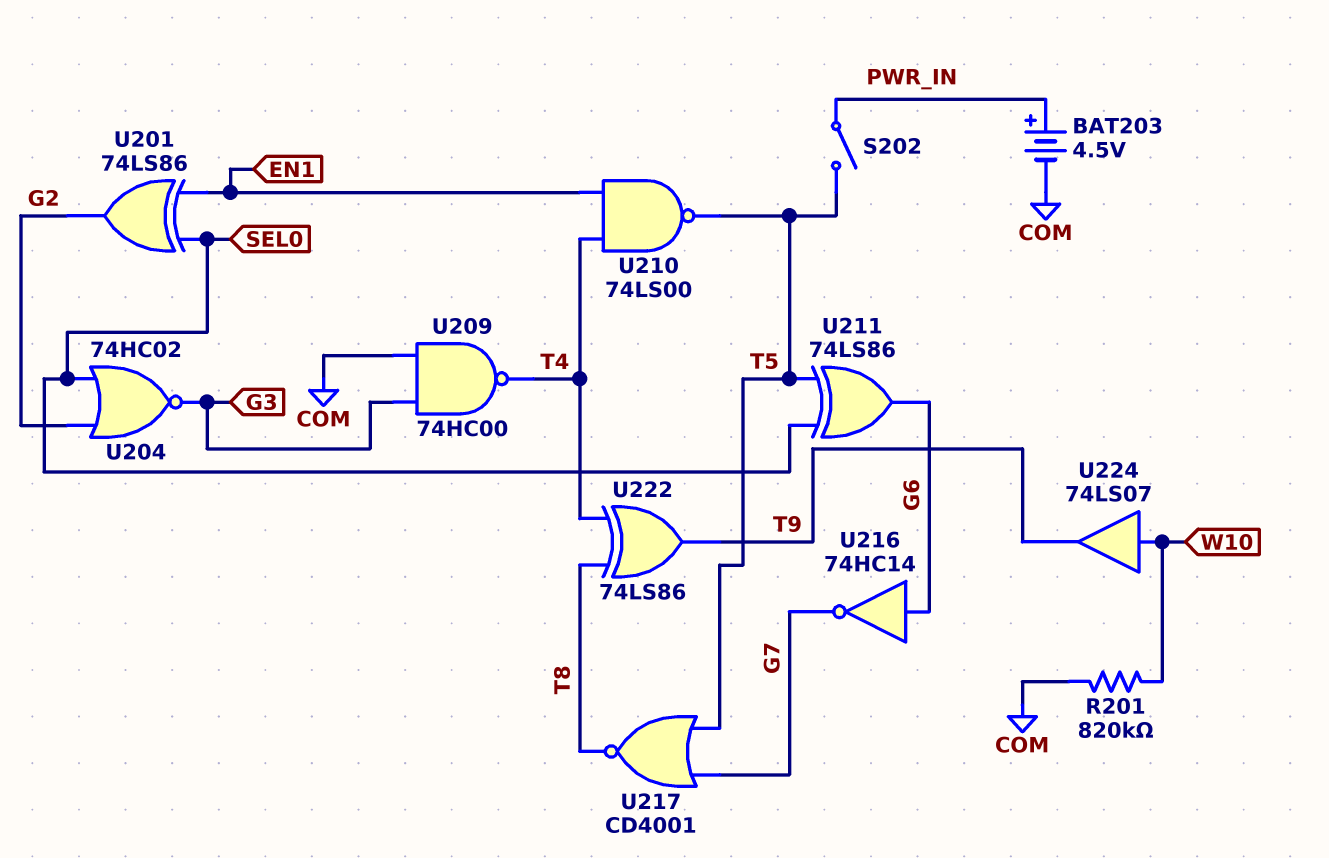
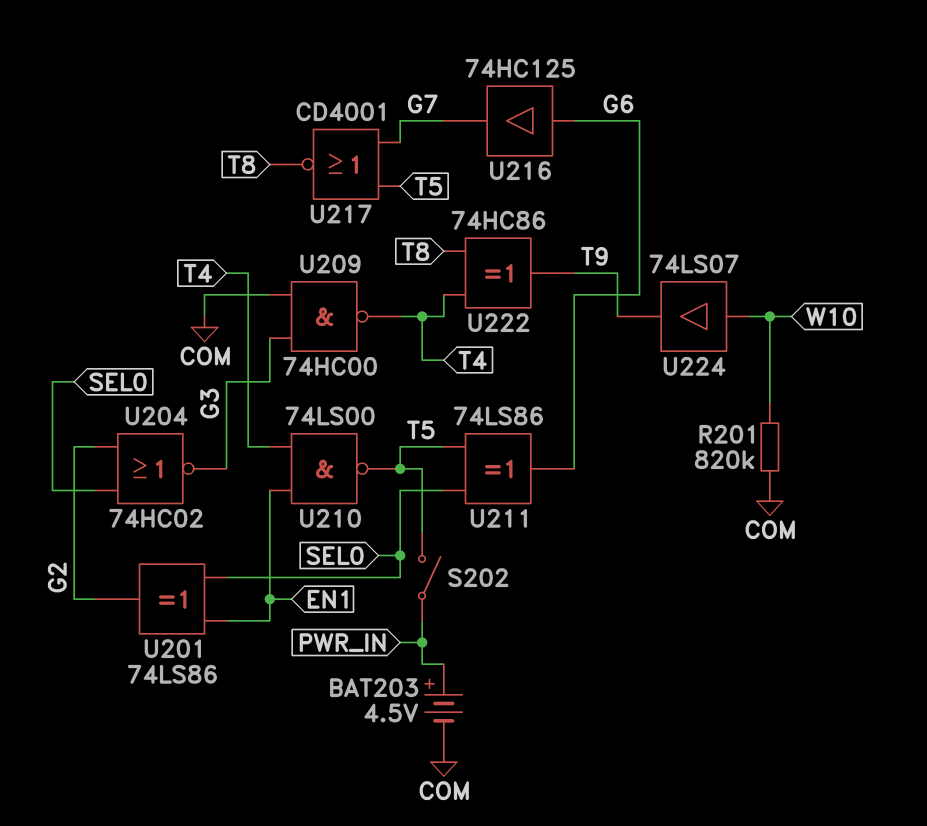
U216: NOT 74HC14 (in G6, out G7) -> buffer 74HC125 (in G6, out G7)
U222: XOR 74LS86 (in T4, in T8, out T9) -> XOR 74HC86 (in T4, in T8, out T9)

